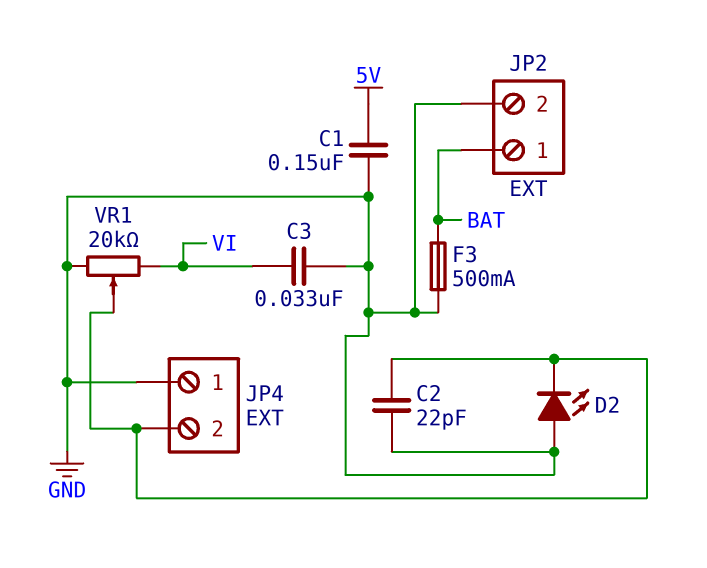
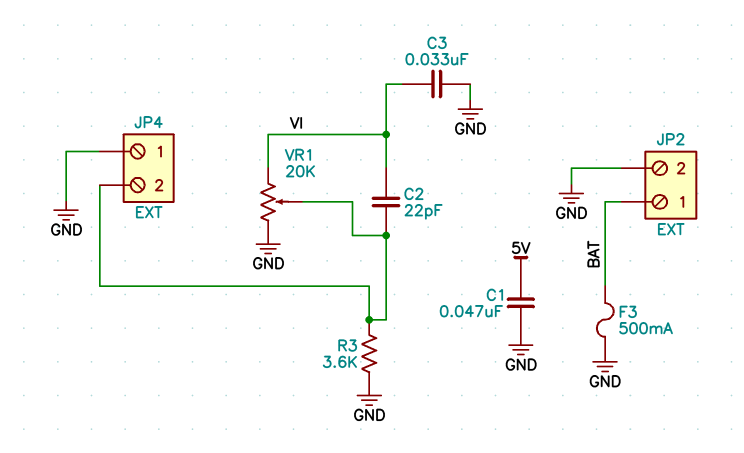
C1: 150nF (5V, GND) -> 47nF (5V, GND)
C2: 22pF (GND, JP4/2) -> 22pF (JP4/2, VI)
D2: LED (A GND, K JP4/2) -> none
R3: none -> 3.6k (GND, JP4/2)

